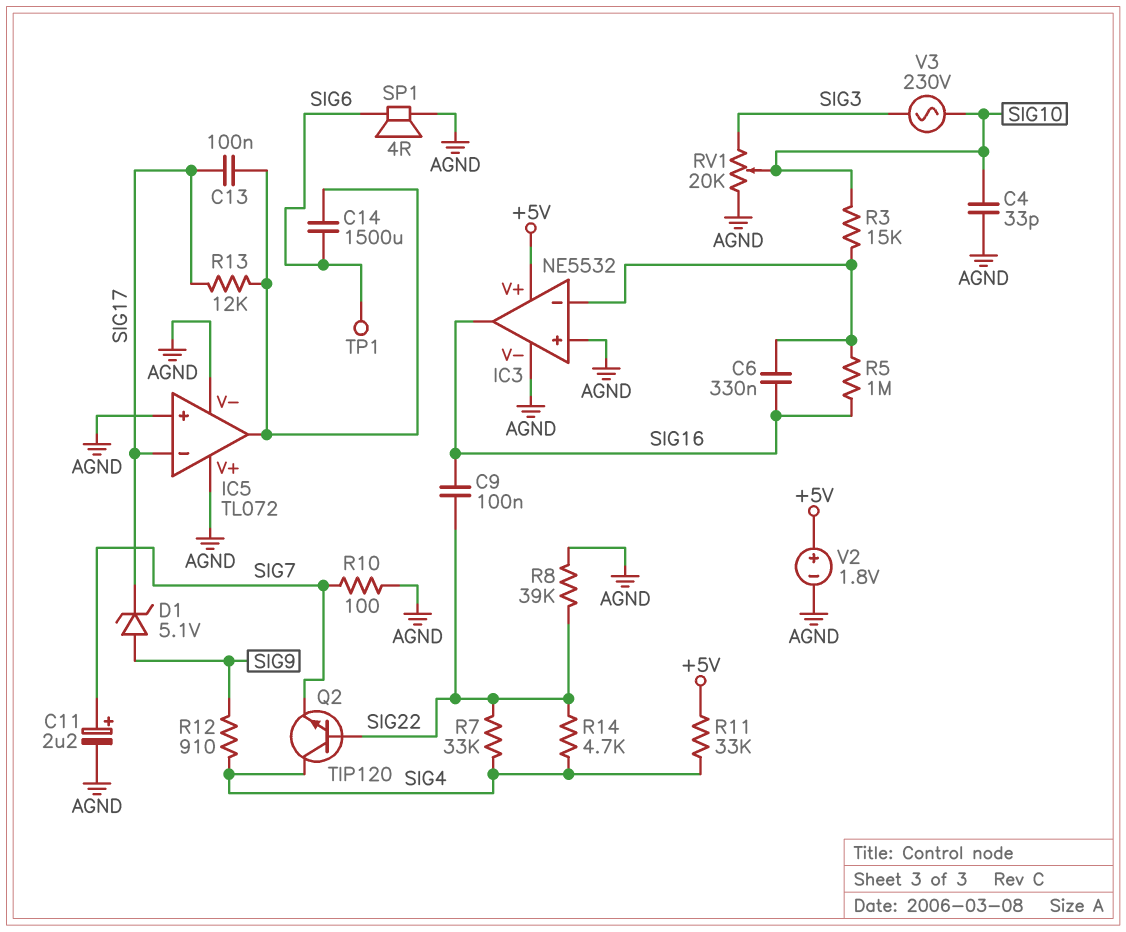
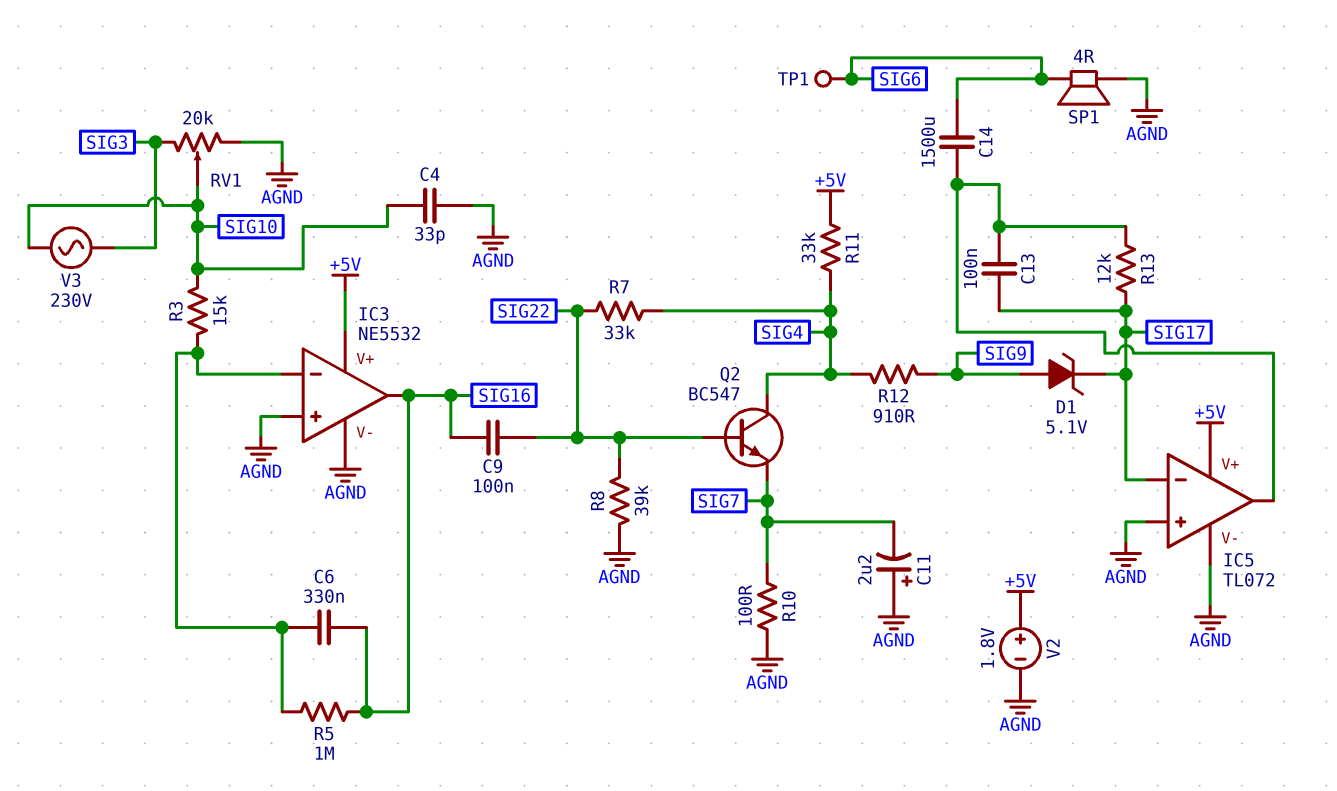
C11: 2.2uF (plus SIG7, minus AGND) -> 2.2uF (plus AGND, minus SIG7)
IC5 pin V+: AGND -> +5V
Q2: NPN TIP120 (B SIG22, C SIG4, E SIG7) -> NPN BC547 (B SIG22, C SIG4, E SIG7)
R14: 4.7k (SIG4, SIG22) -> none

